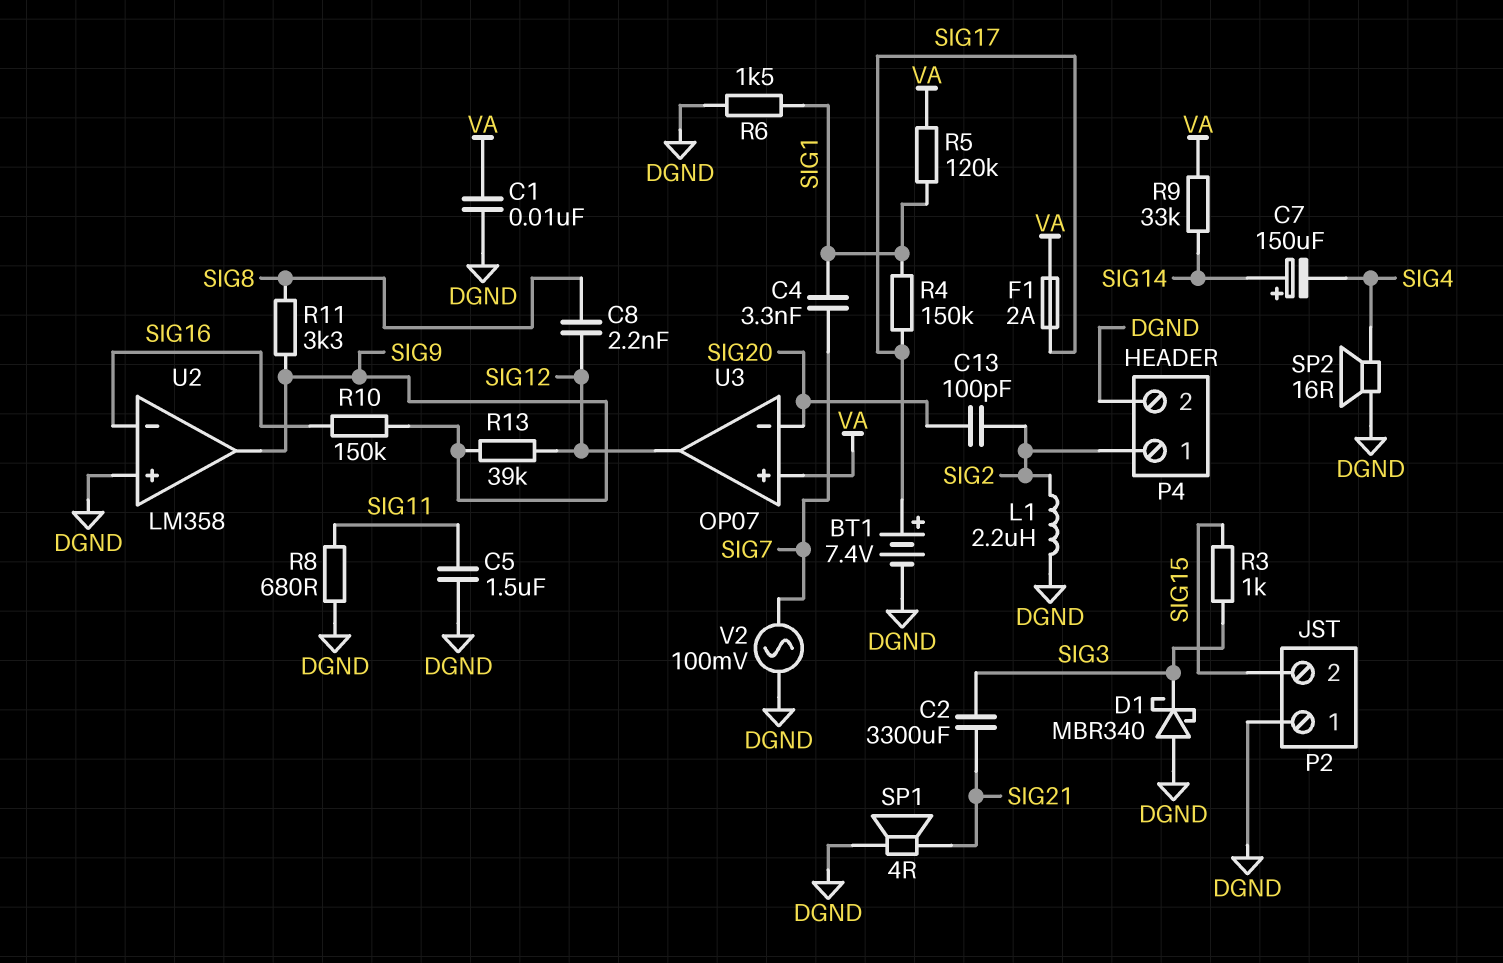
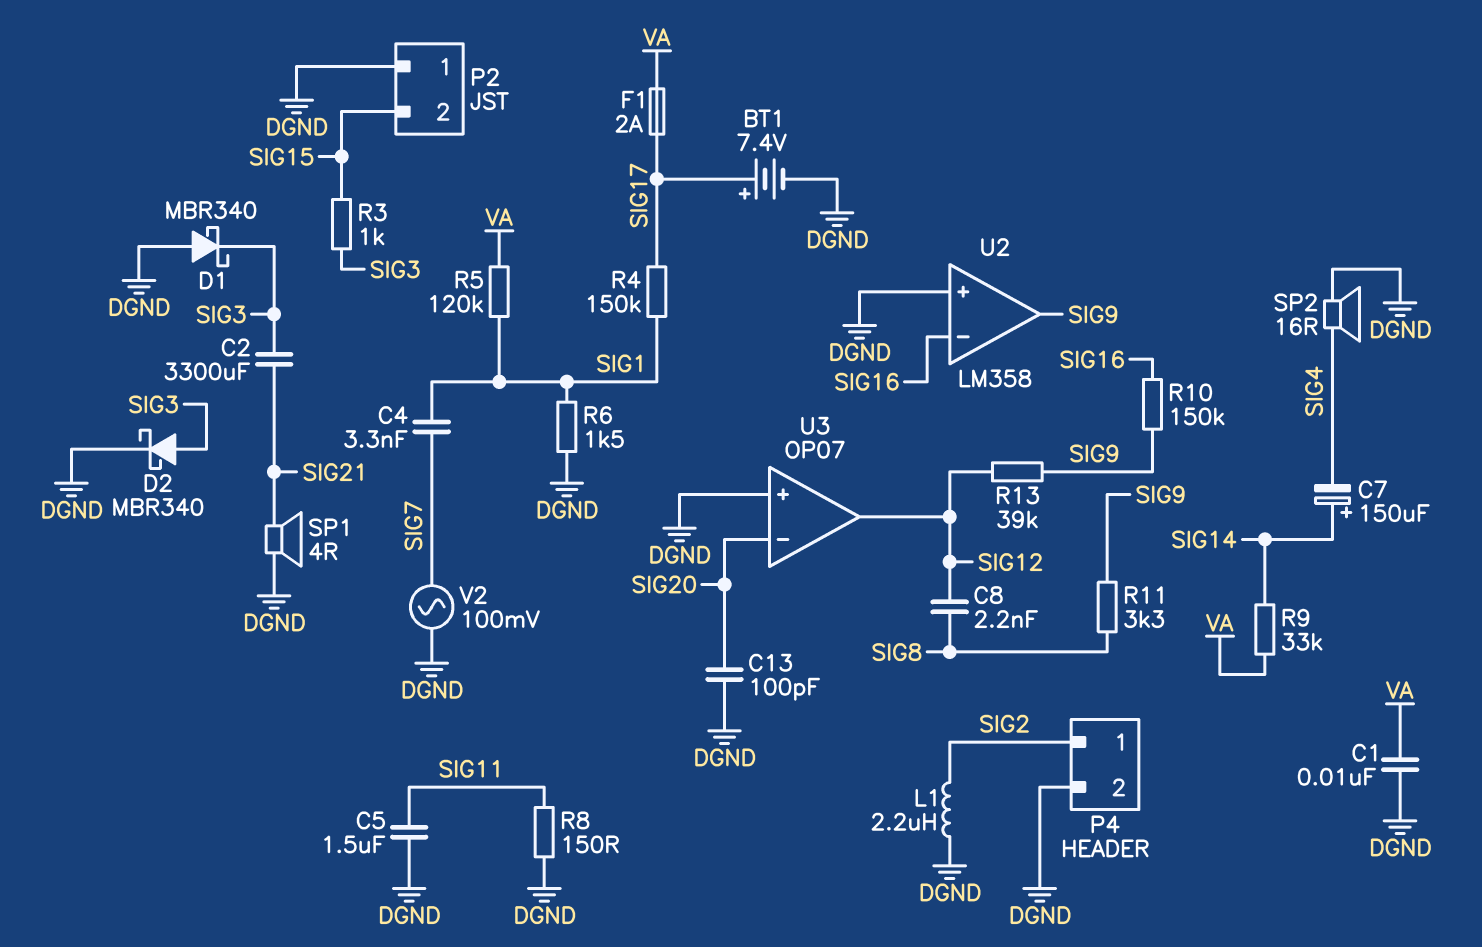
C13: 100pF (SIG2, SIG20) -> 100pF (DGND, SIG20)
D2: none -> schottky MBR340 (A SIG3, K DGND)
R8: 680 (DGND, SIG11) -> 150 (DGND, SIG11)
U3 pin in+: VA -> DGND

